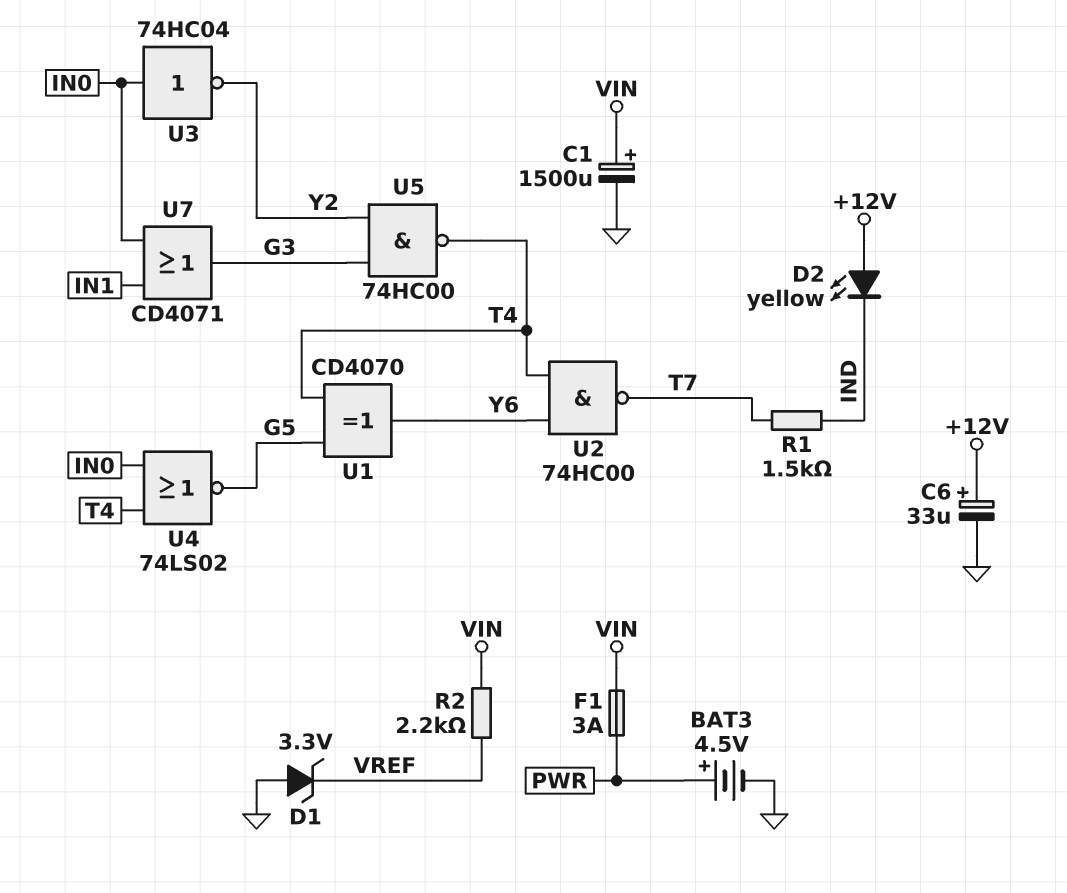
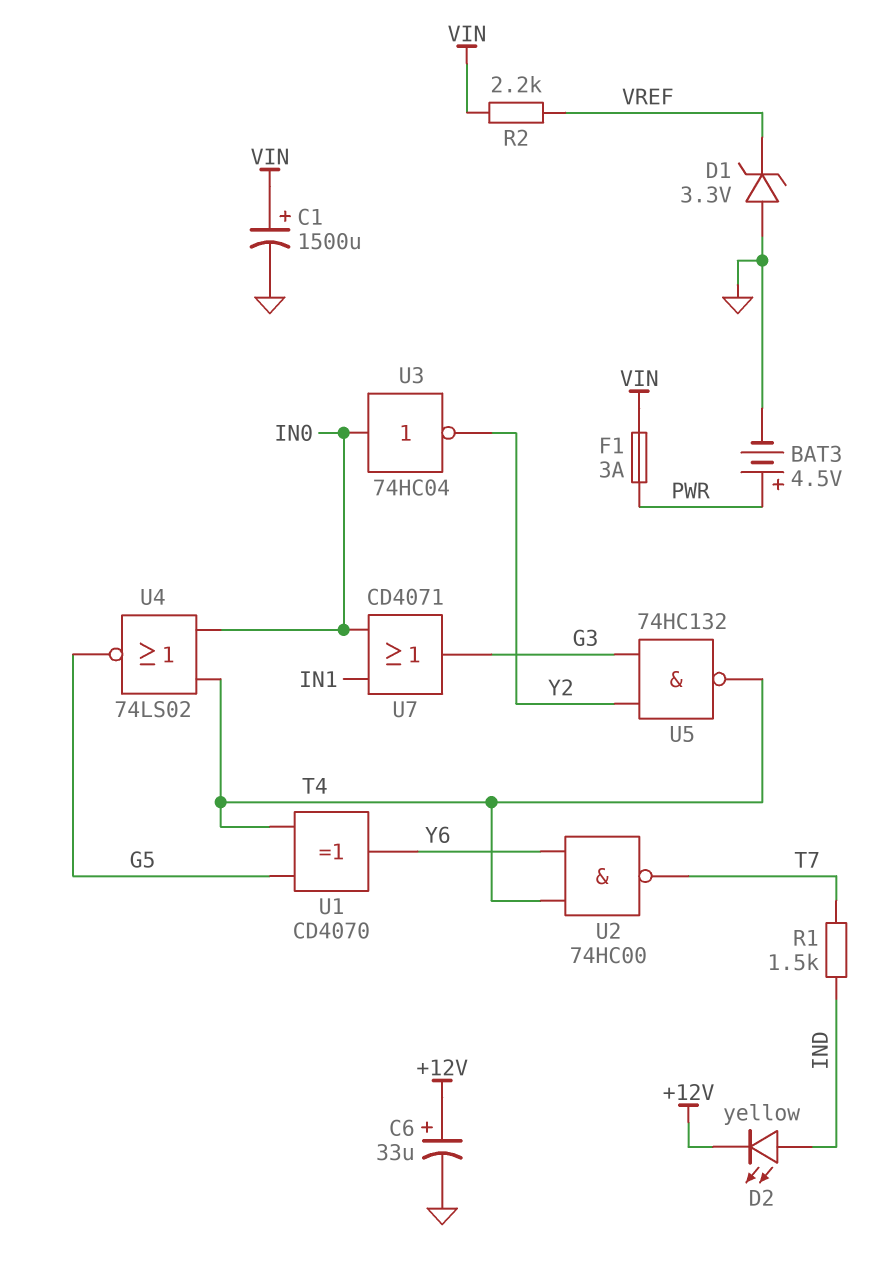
D2: LED yellow (A +12V, K IND) -> LED yellow (A IND, K +12V)
U5: NAND 74HC00 (in G3, in Y2, out T4) -> NAND 74HC132 (in G3, in Y2, out T4)

